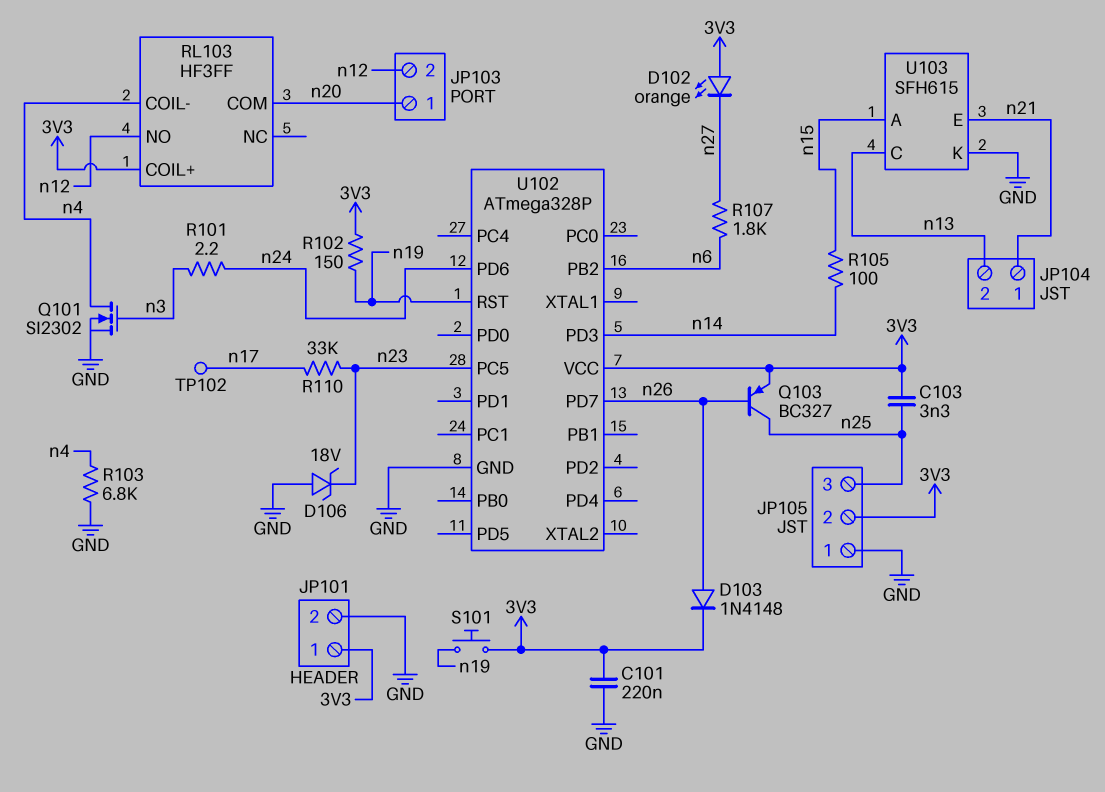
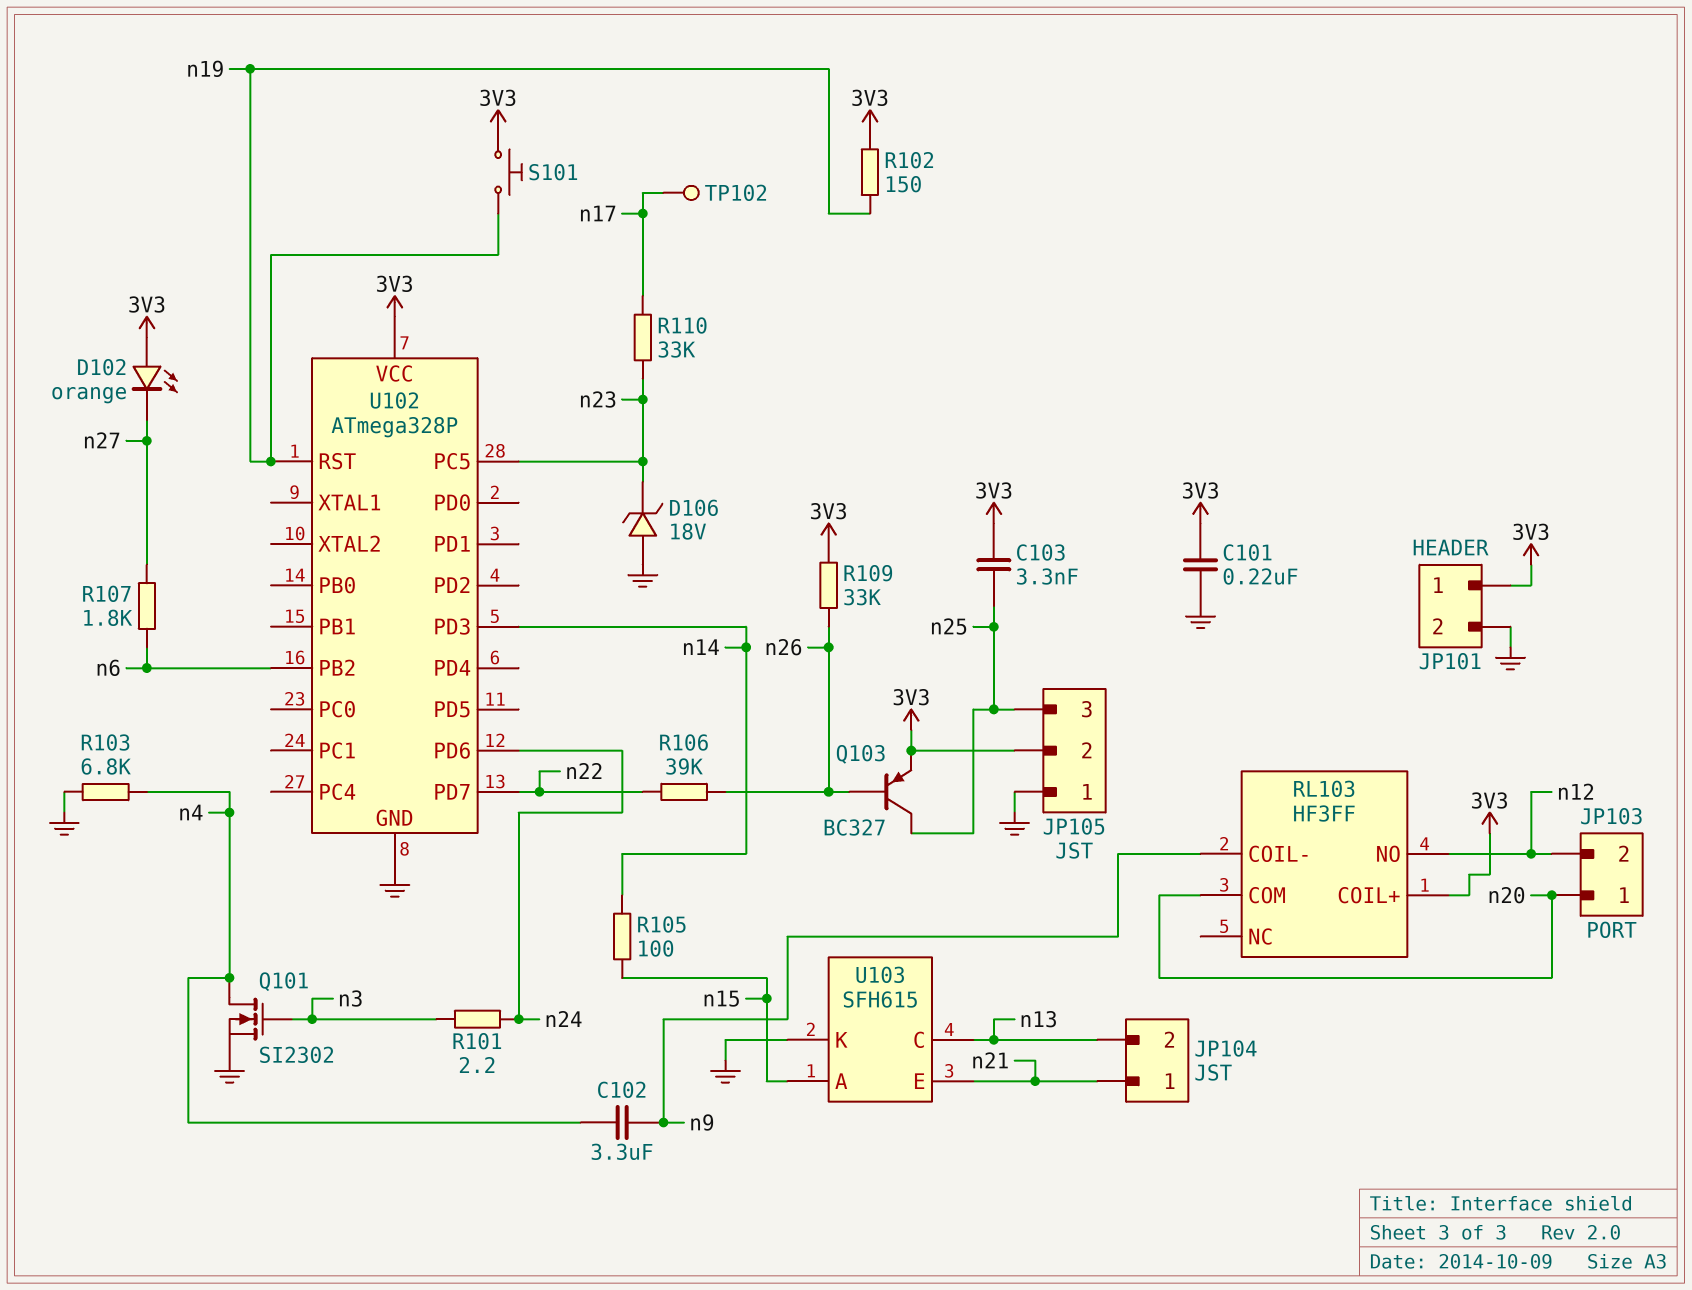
C102: none -> 3.3uF (n4, n9)
D103: diode 1N4148 (A n26, K 3V3) -> none
R106: none -> 39k (n22, n26)
R109: none -> 33k (3V3, n26)
RL103 pin COIL-: n4 -> n9
U102 pin PD7: n26 -> n22

